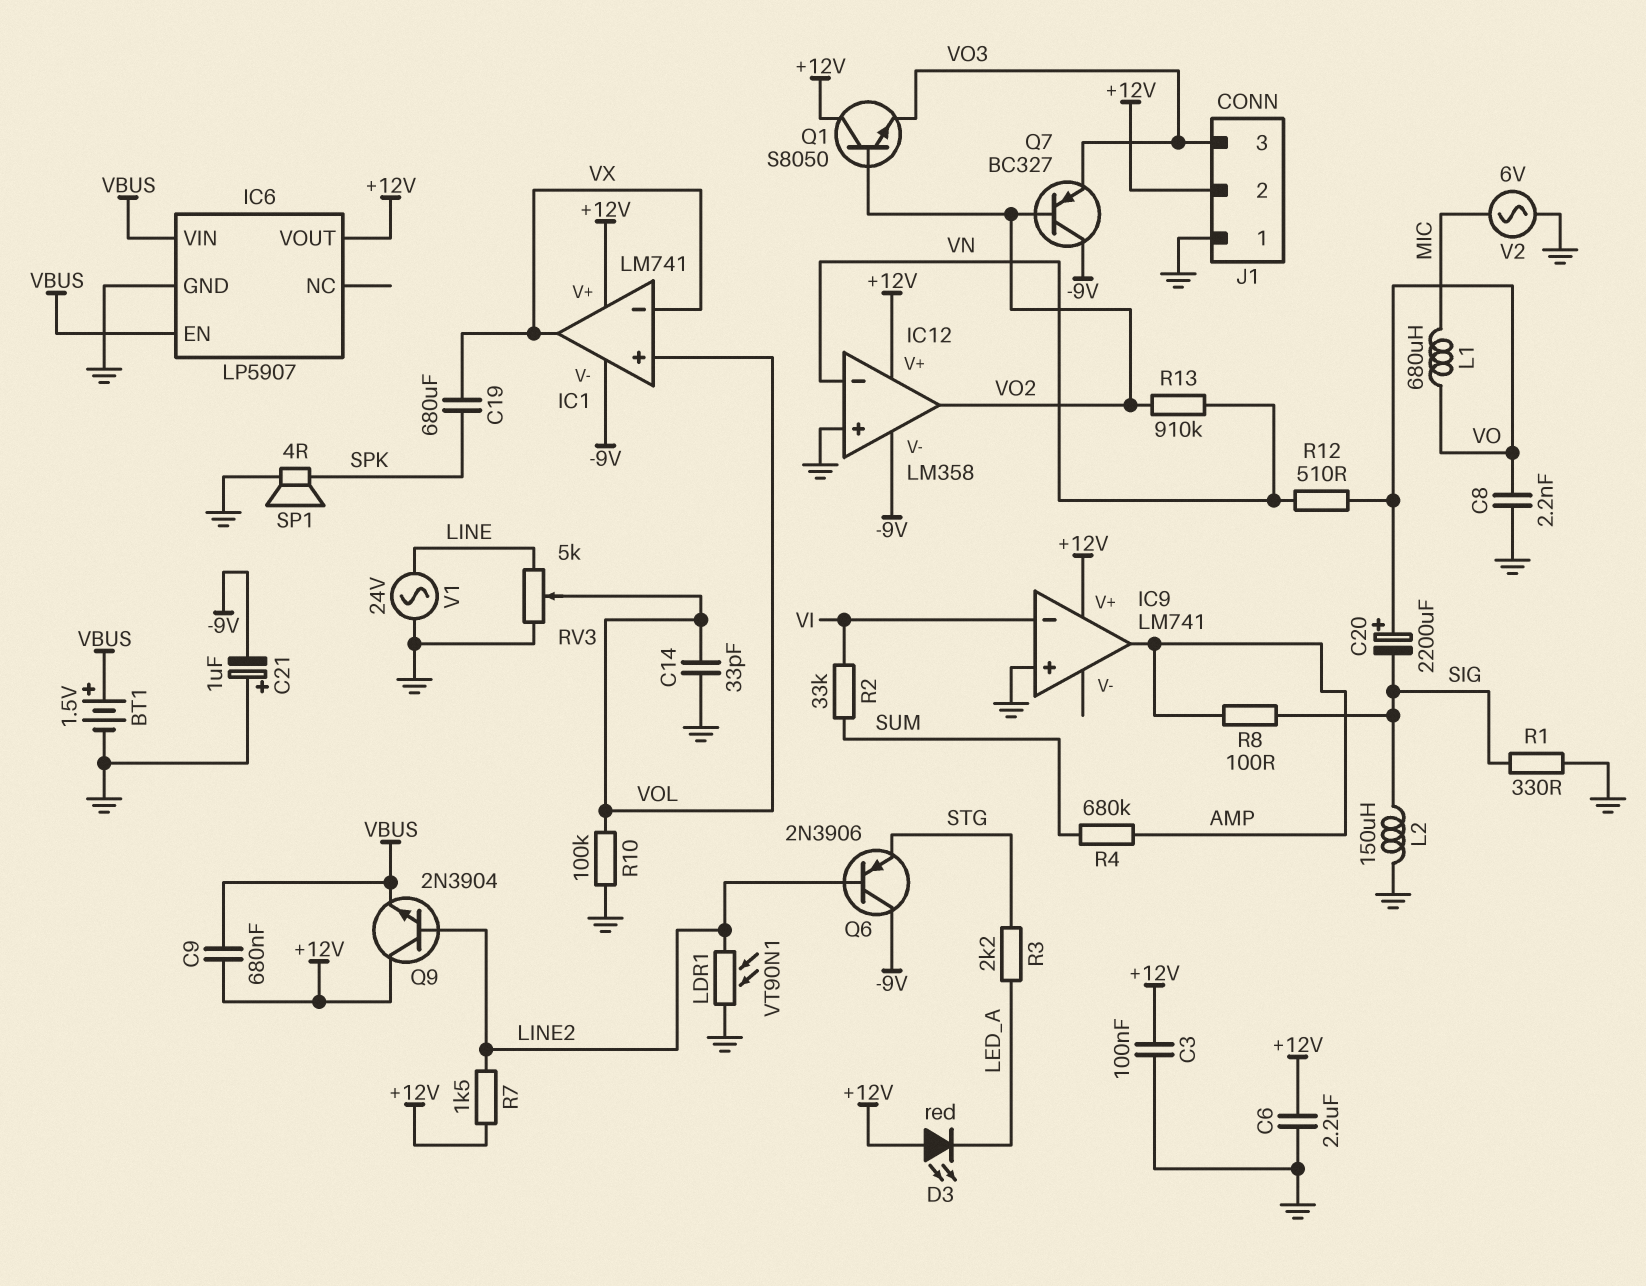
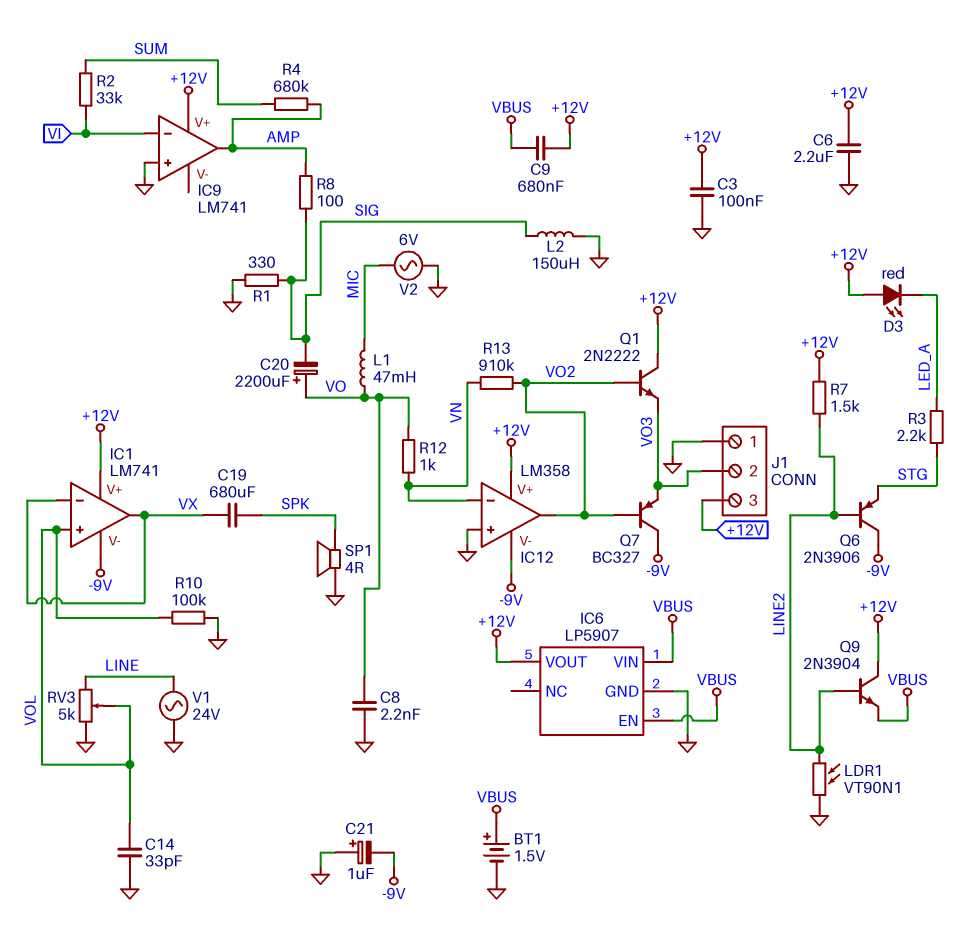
J1 pin 2: +12V -> VO3
J1 pin 3: VO3 -> +12V
L1: 680uH (MIC, VO) -> 47mH (MIC, VO)
Q1: NPN S8050 (B VO2, C +12V, E VO3) -> NPN 2N2222 (B VO2, C +12V, E VO3)
R12: 510 (VN, VO) -> 1k (VN, VO)

